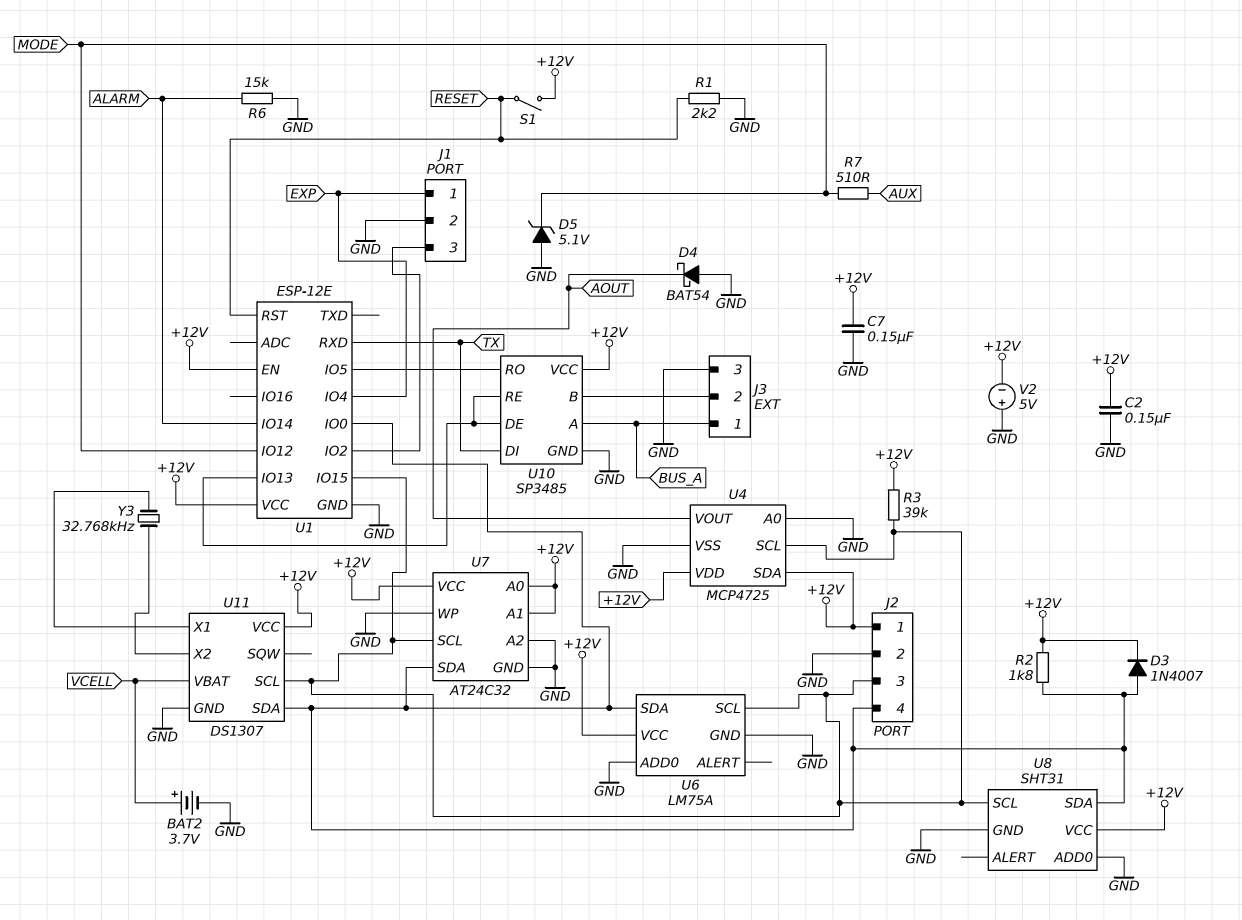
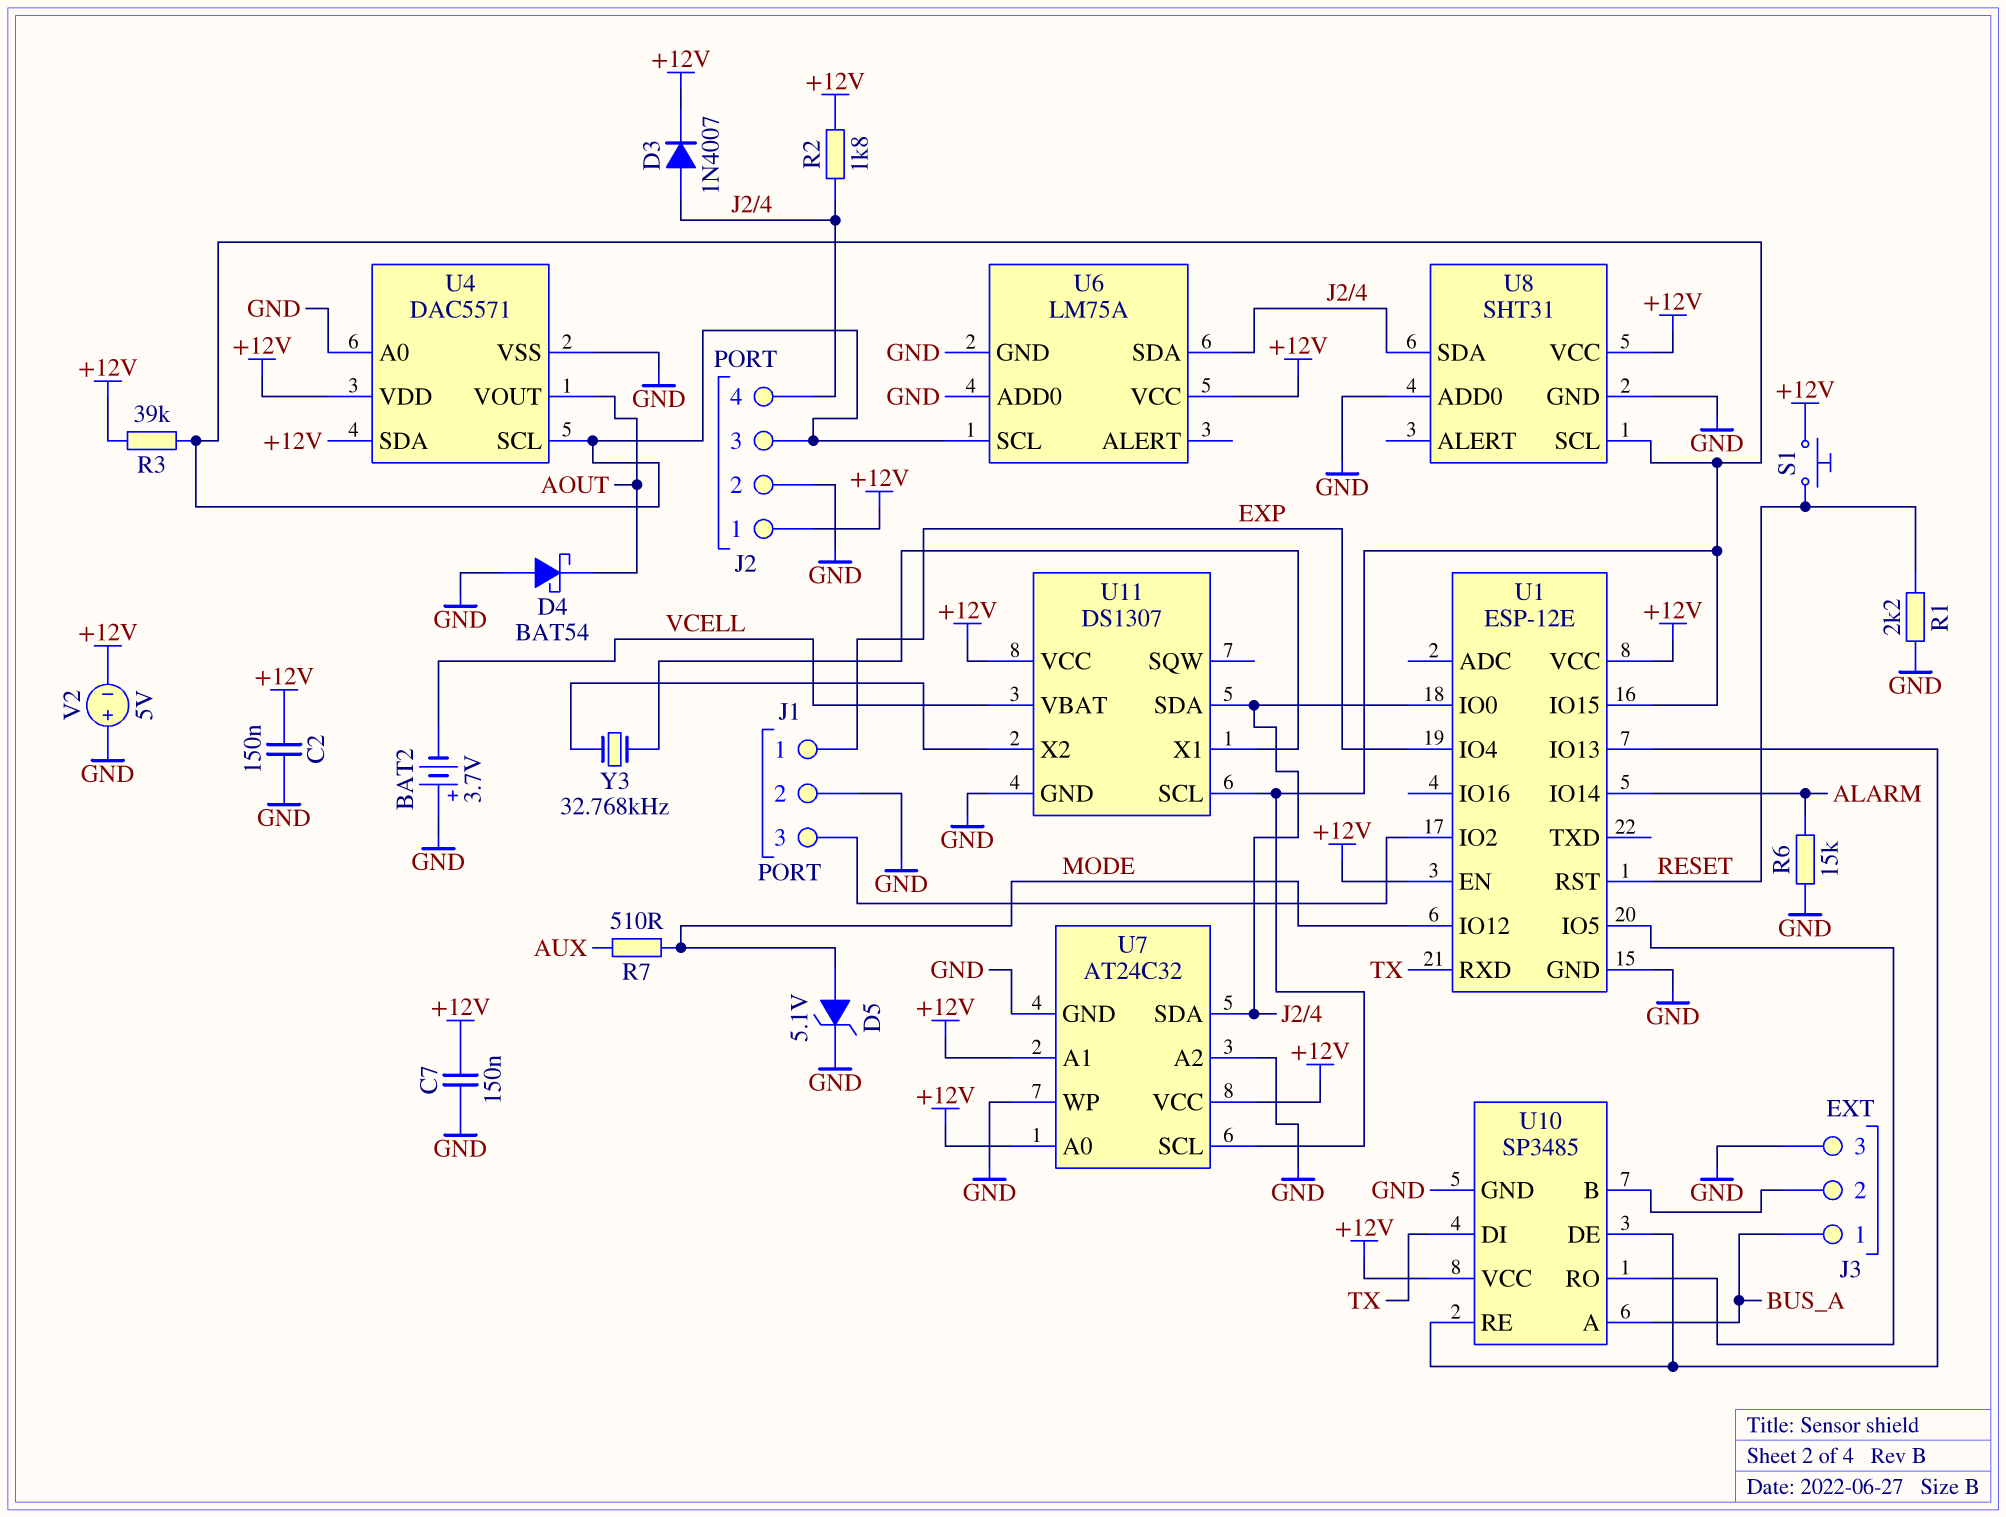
BAT2: 3.7V (plus VCELL, minus GND) -> 3.7V (plus GND, minus VCELL)
D5: zener 5.1V (A GND, K MODE) -> zener 5.1V (A MODE, K GND)
S1: switch (+12V, RESET) -> button (+12V, RESET)
U4: MCP4725 -> DAC5571

